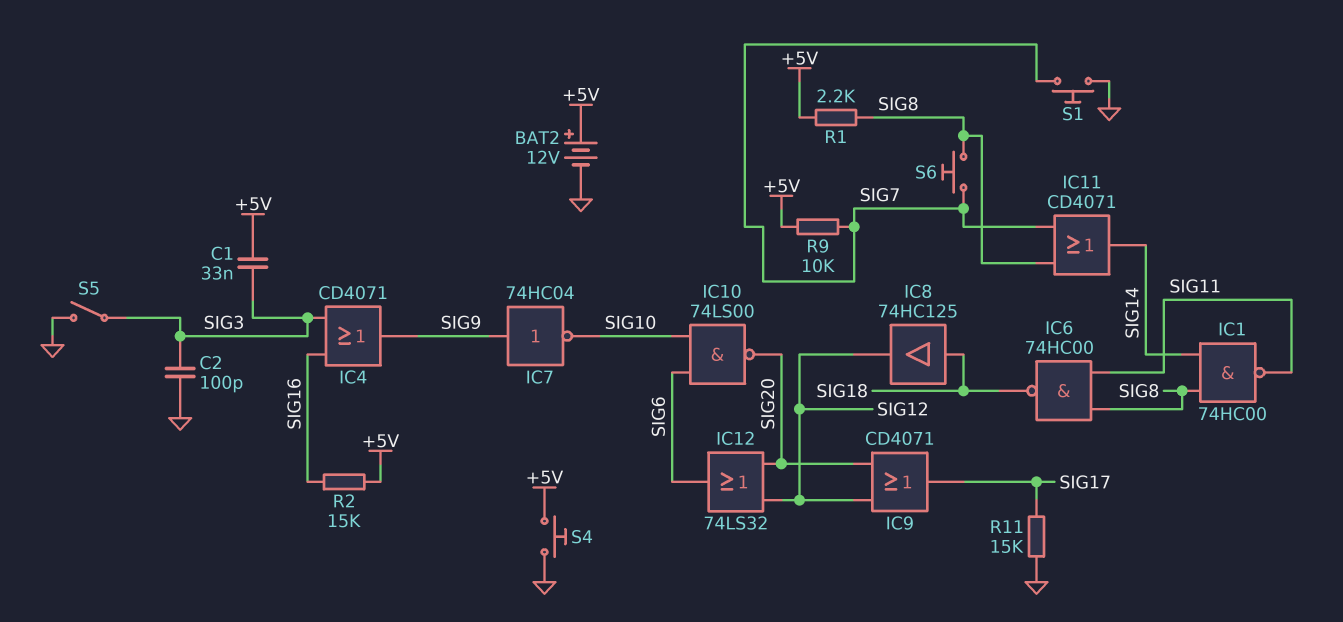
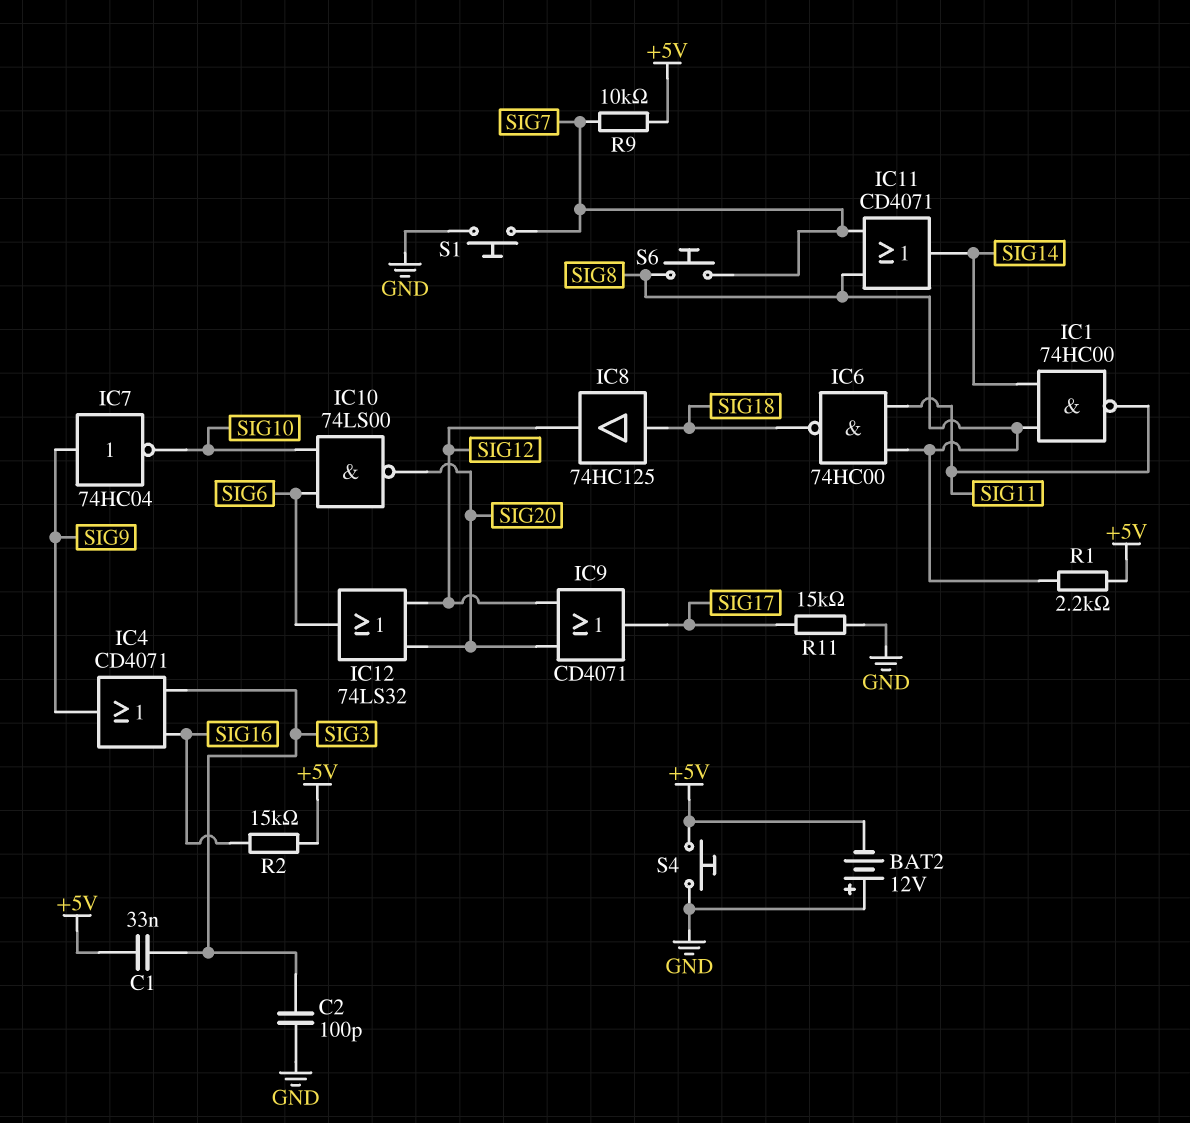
BAT2: 12V (plus +5V, minus GND) -> 12V (plus GND, minus +5V)
S5: switch (GND, SIG3) -> none

